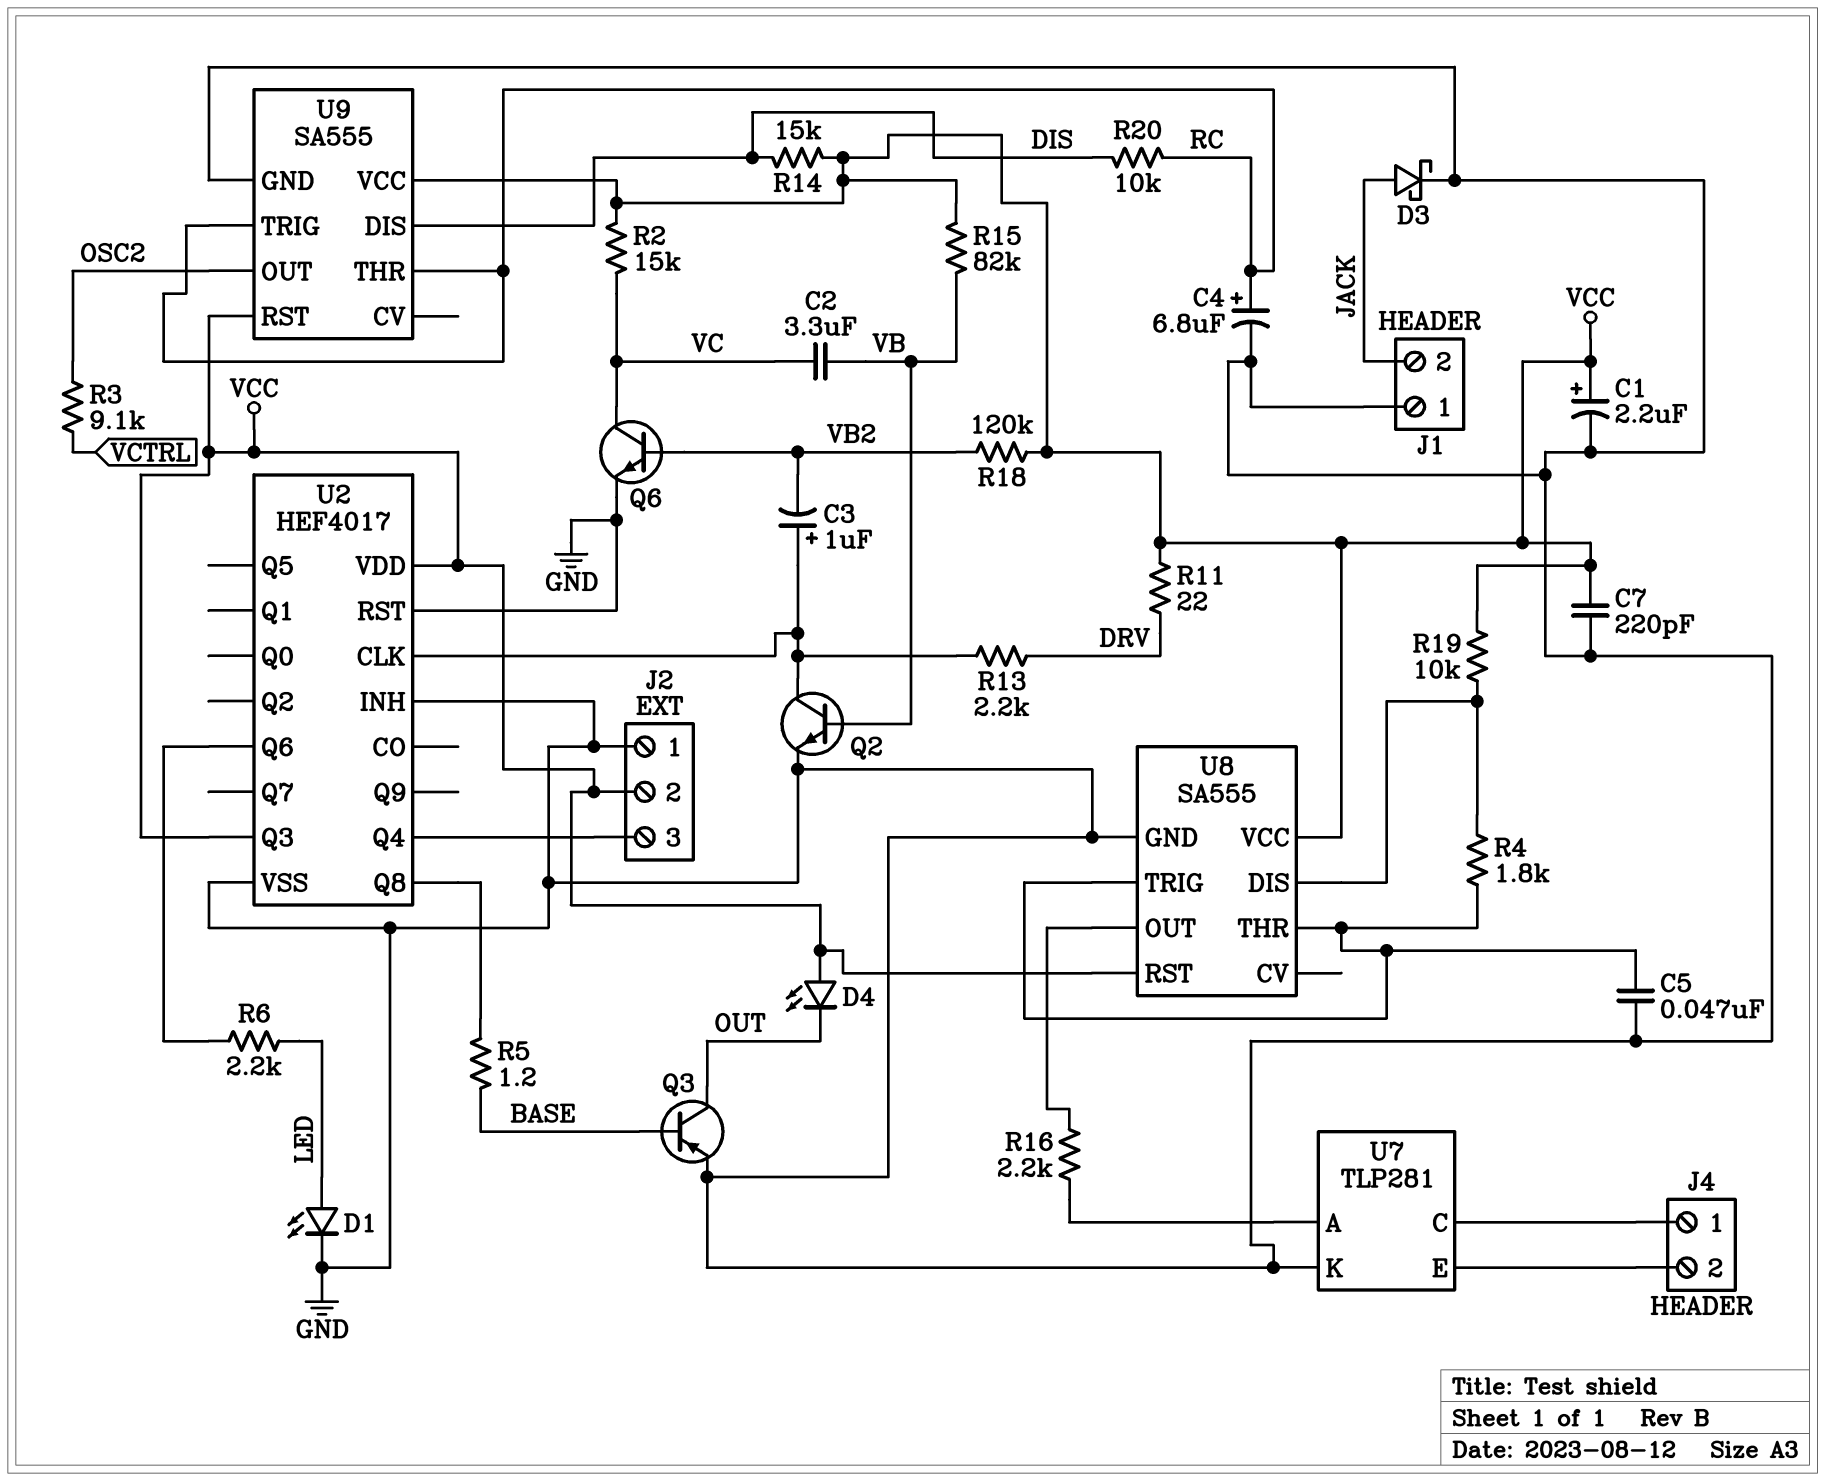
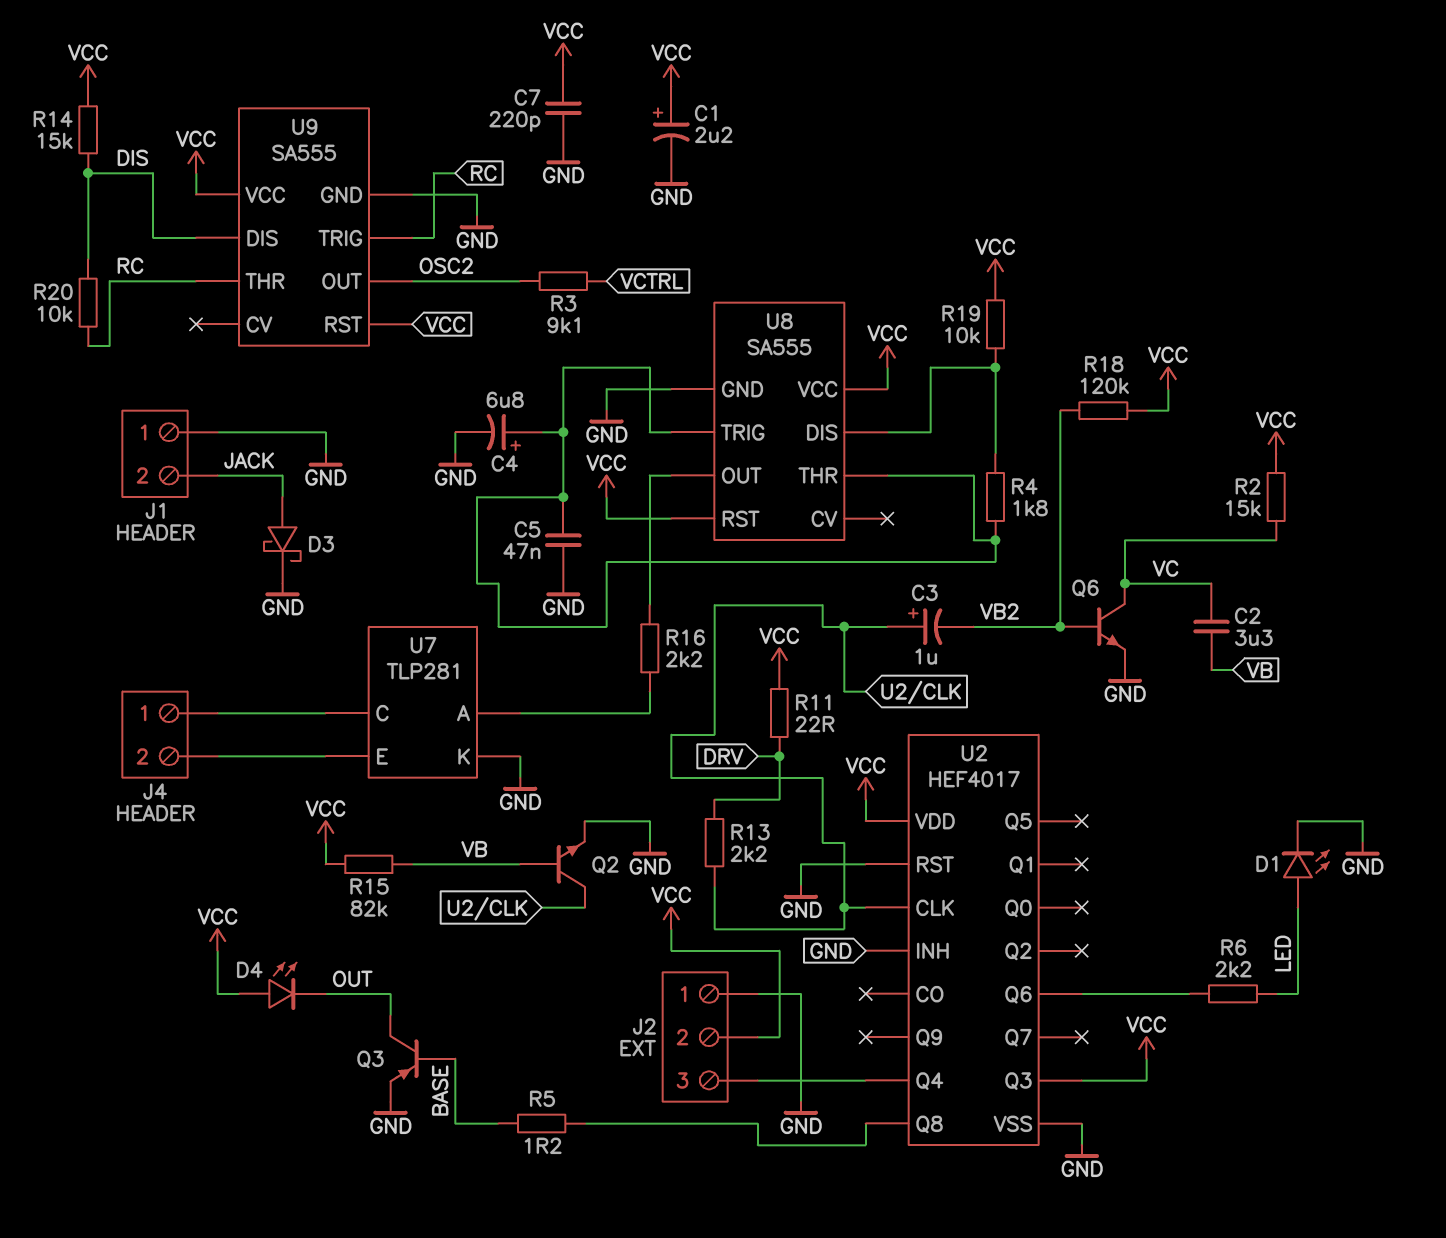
C4: 6.8uF (plus RC, minus GND) -> 6.8uF (plus U8/THR, minus GND)

